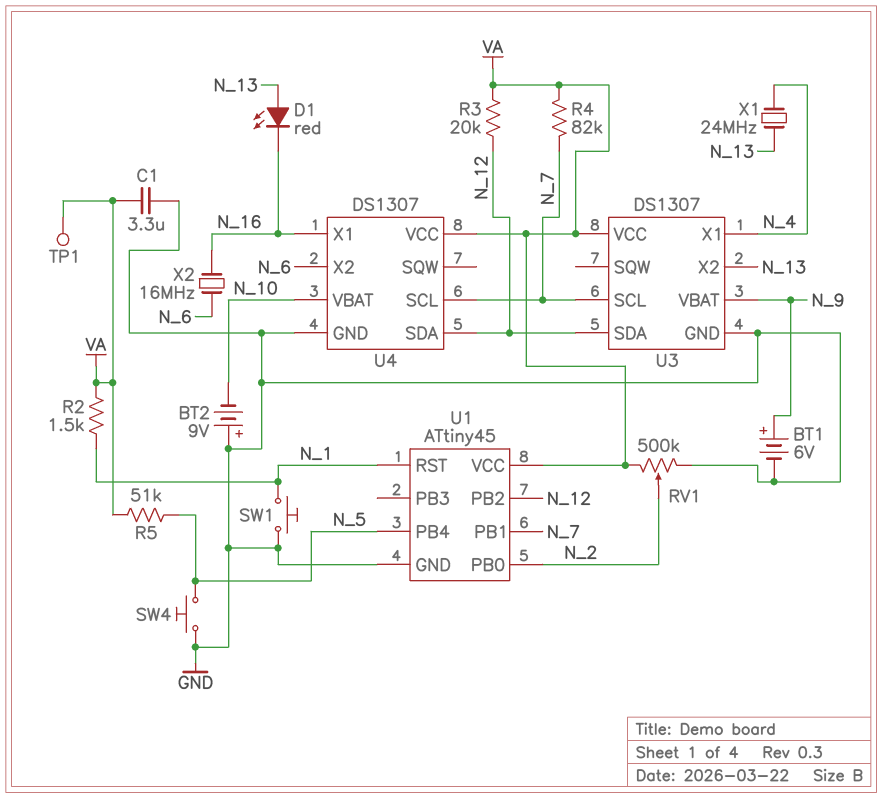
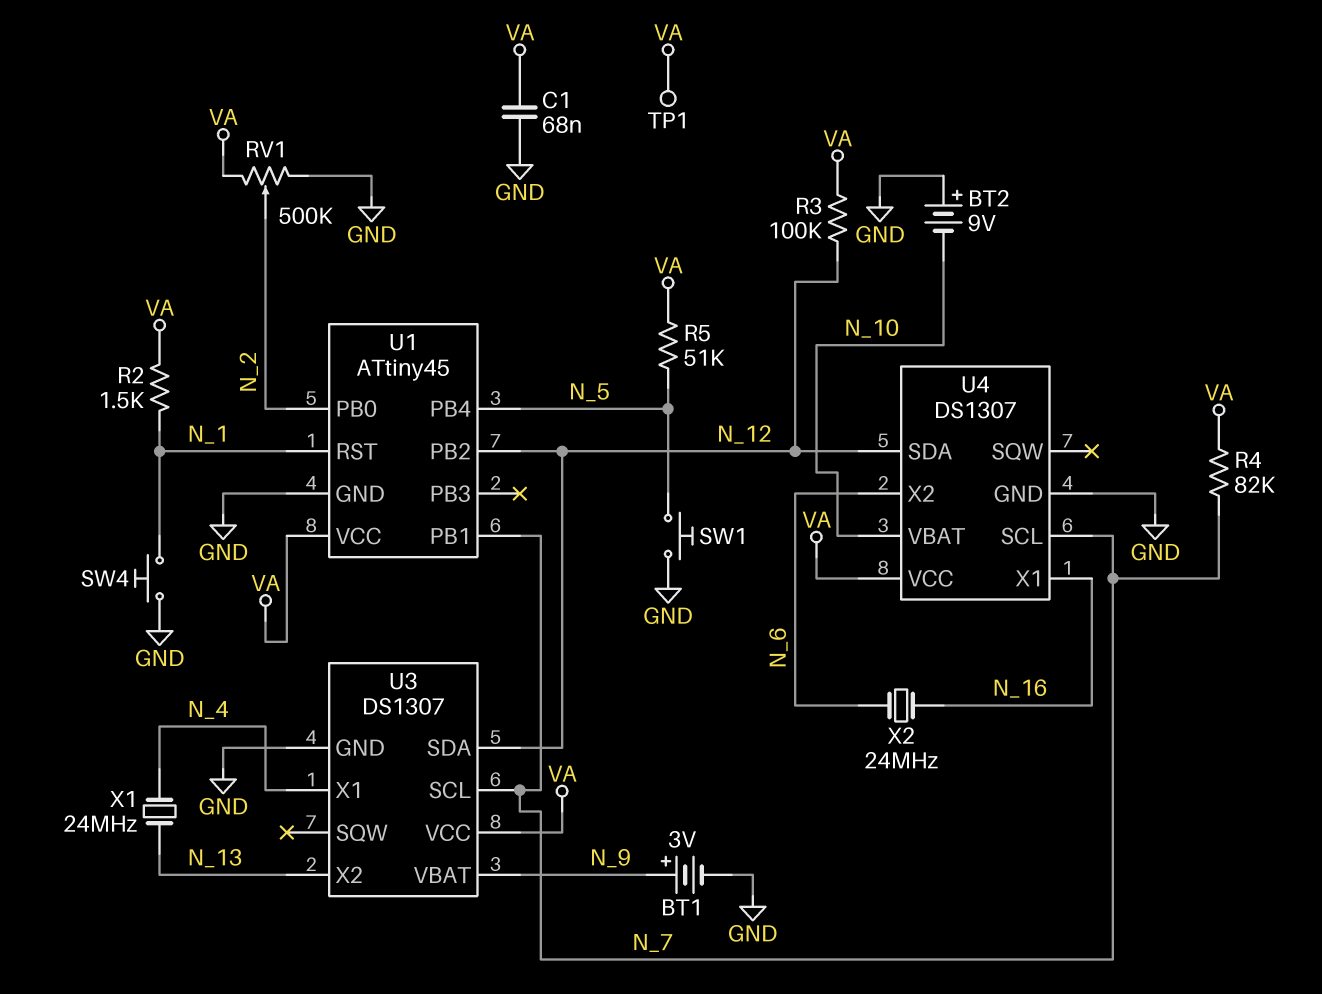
BT1: 6V (plus N_9, minus GND) -> 3V (plus N_9, minus GND)
C1: 3.3uF (GND, VA) -> 68nF (GND, VA)
D1: LED red (A N_13, K N_16) -> none
R3: 20k (N_12, VA) -> 100k (N_12, VA)
SW1: button (GND, N_1) -> button (GND, N_5)
SW4: button (GND, N_5) -> button (GND, N_1)
X2: 16MHz (N_6, N_16) -> 24MHz (N_6, N_16)

